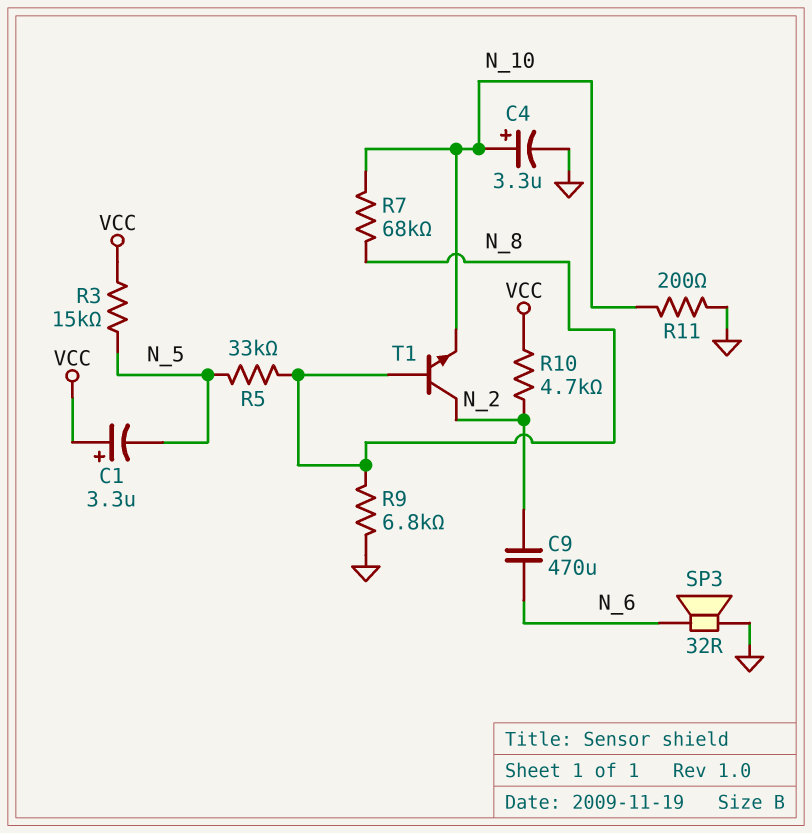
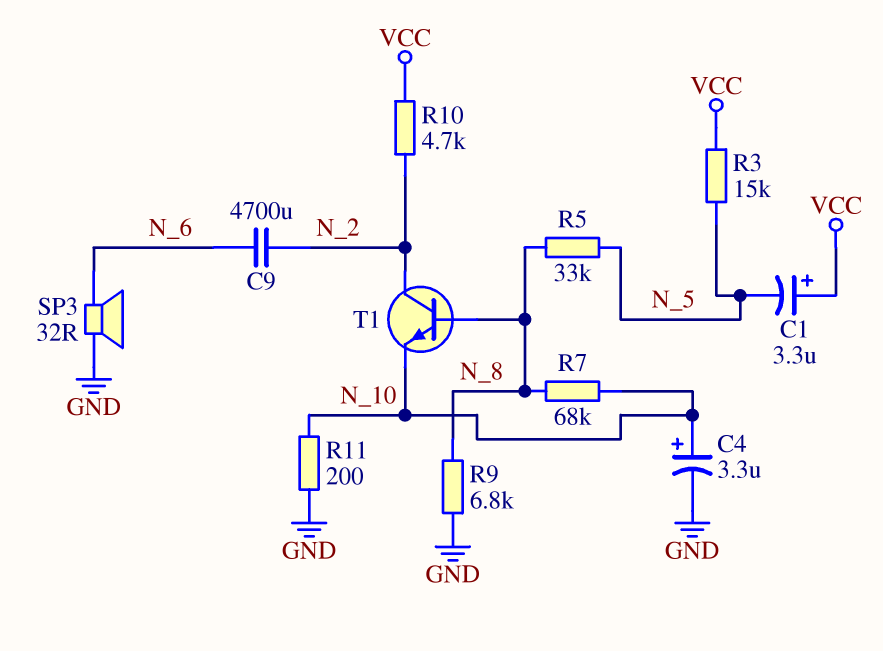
C9: 470uF (N_2, N_6) -> 4700uF (N_2, N_6)

